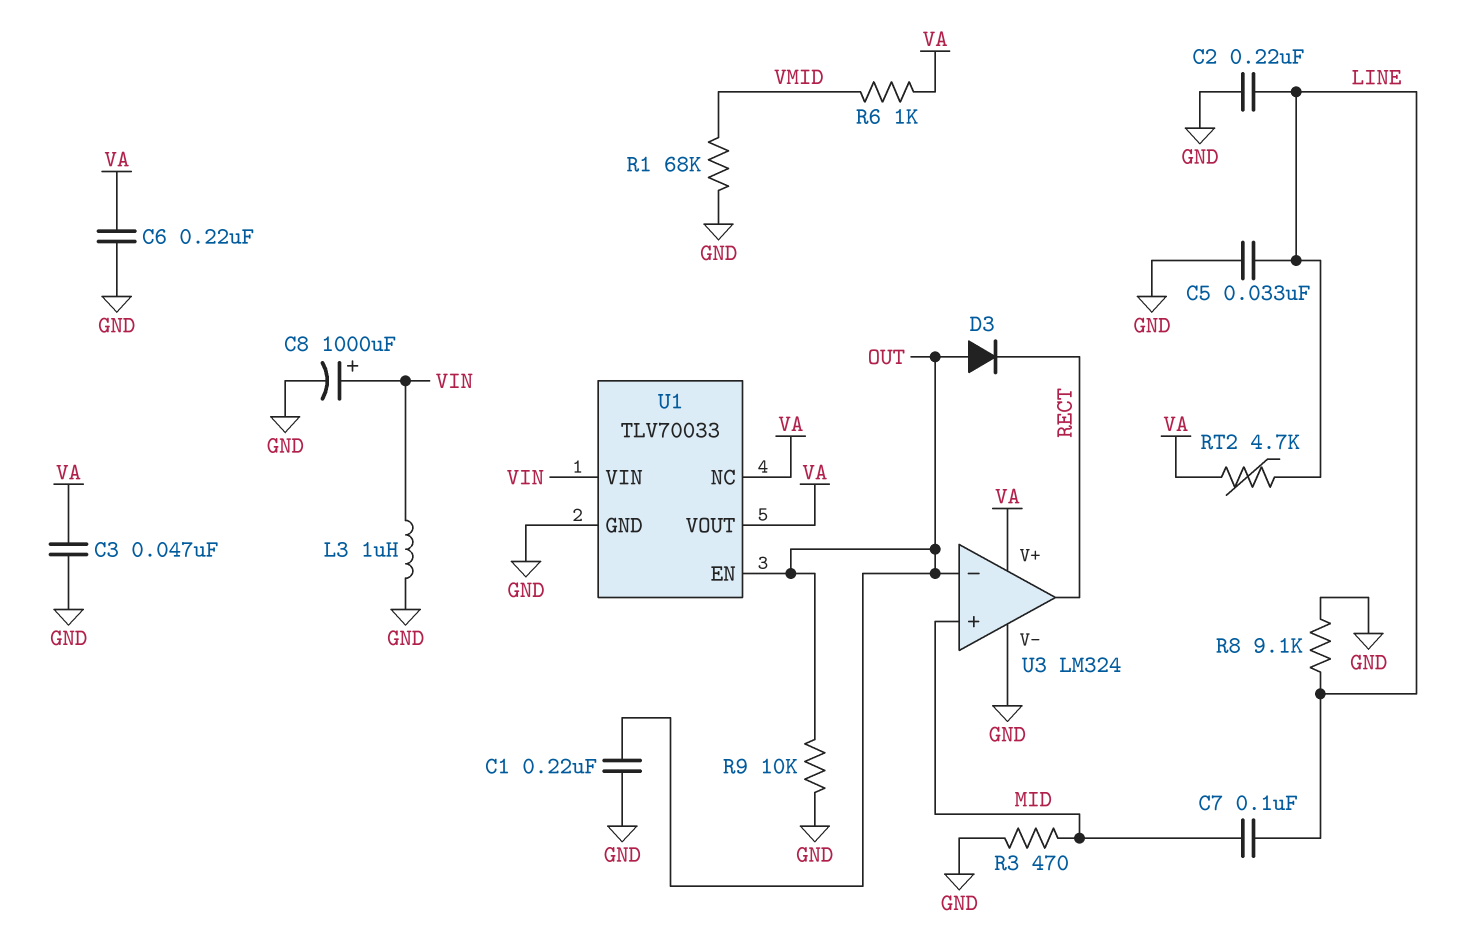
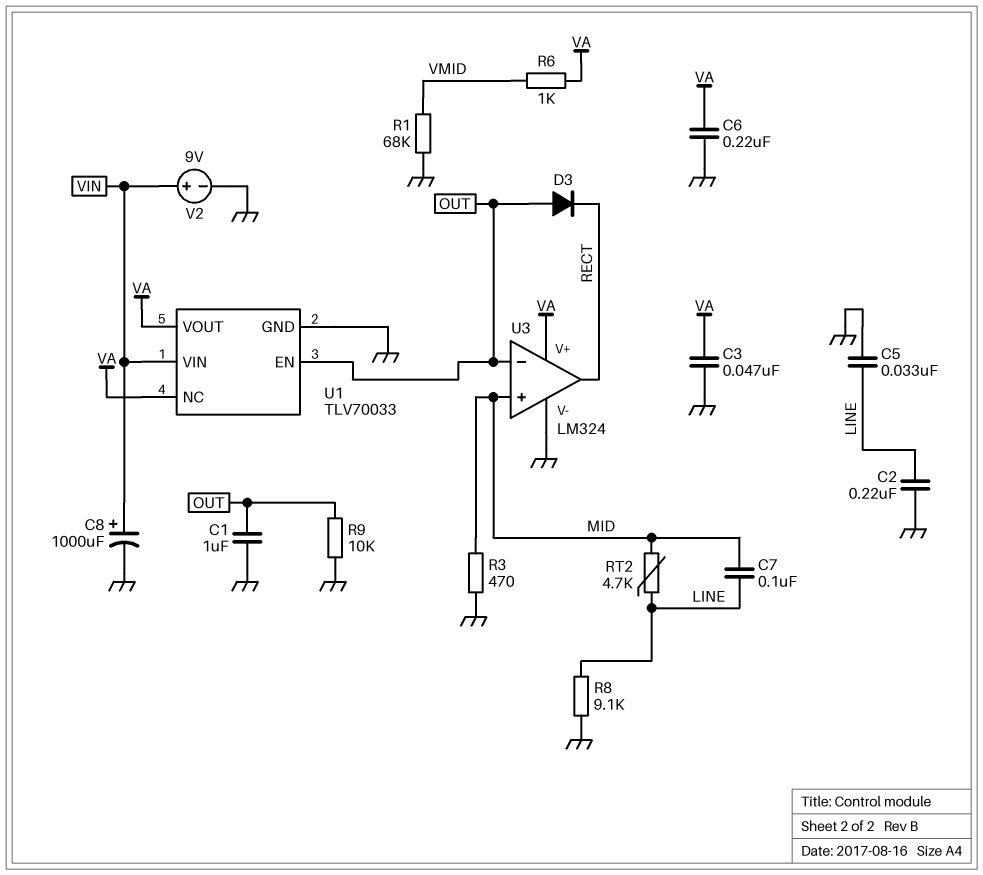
C1: 220nF (GND, OUT) -> 1uF (GND, OUT)
L3: 1uH (GND, VIN) -> none
RT2: 4.7k (LINE, VA) -> 4.7k (LINE, MID)
V2: none -> 9V (plus VIN, minus GND)

